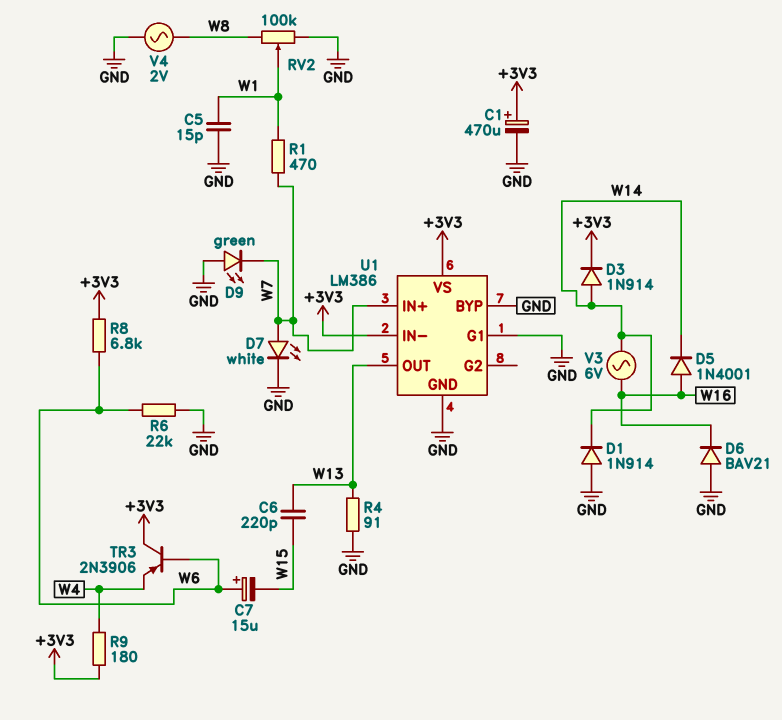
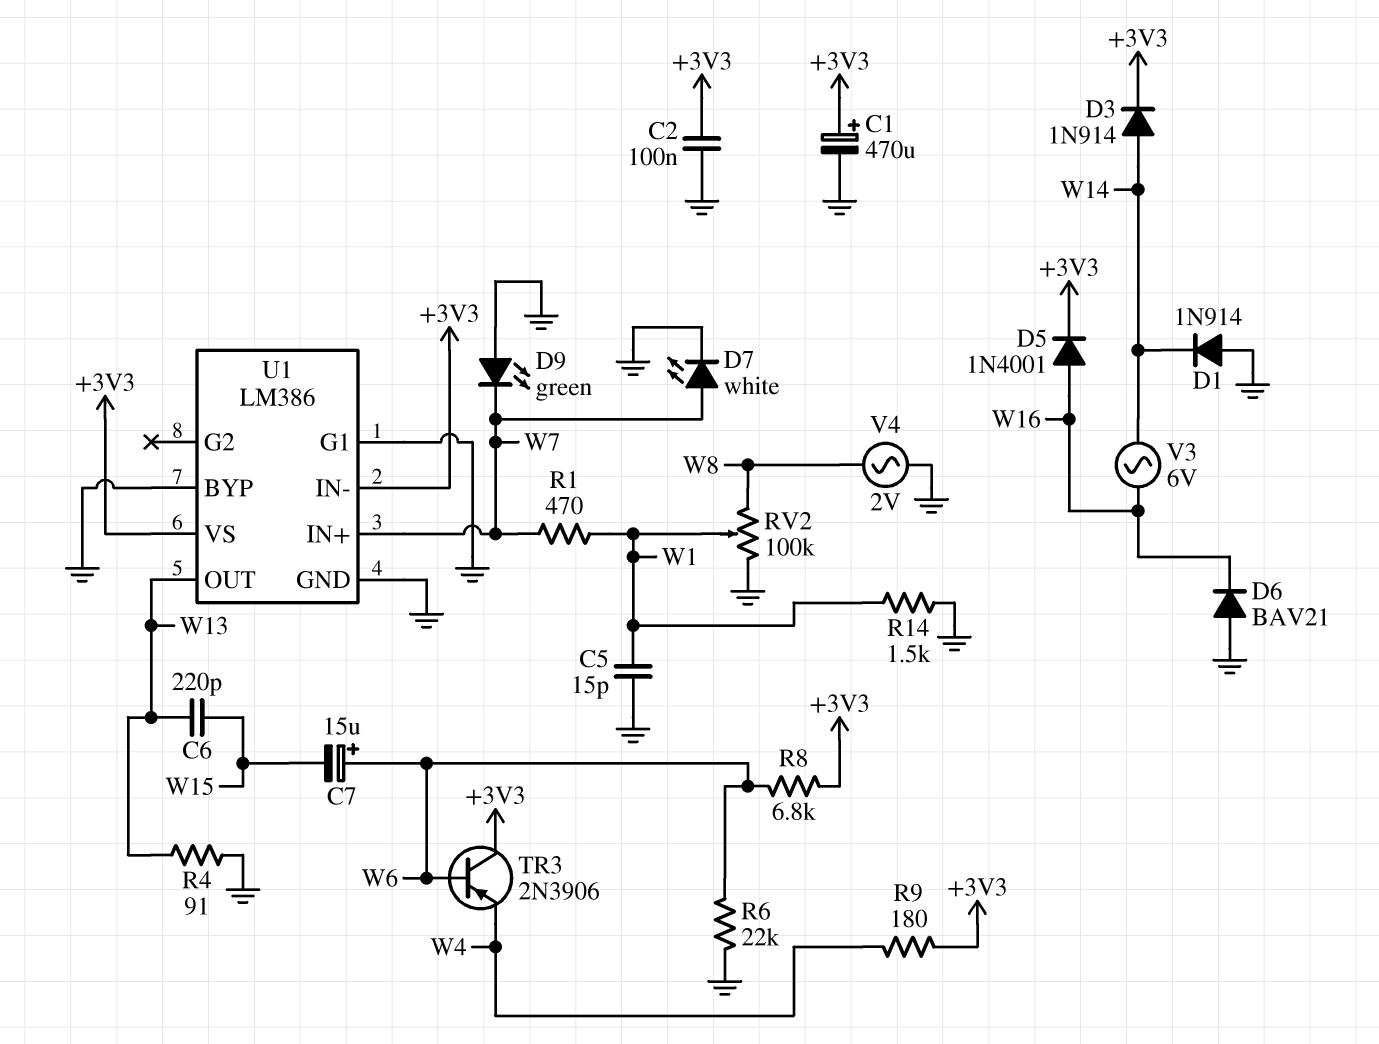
C2: none -> 100nF (+3V3, GND)
D5: diode 1N4001 (A W16, K W14) -> diode 1N4001 (A W16, K +3V3)
R14: none -> 1.5k (GND, W1)

